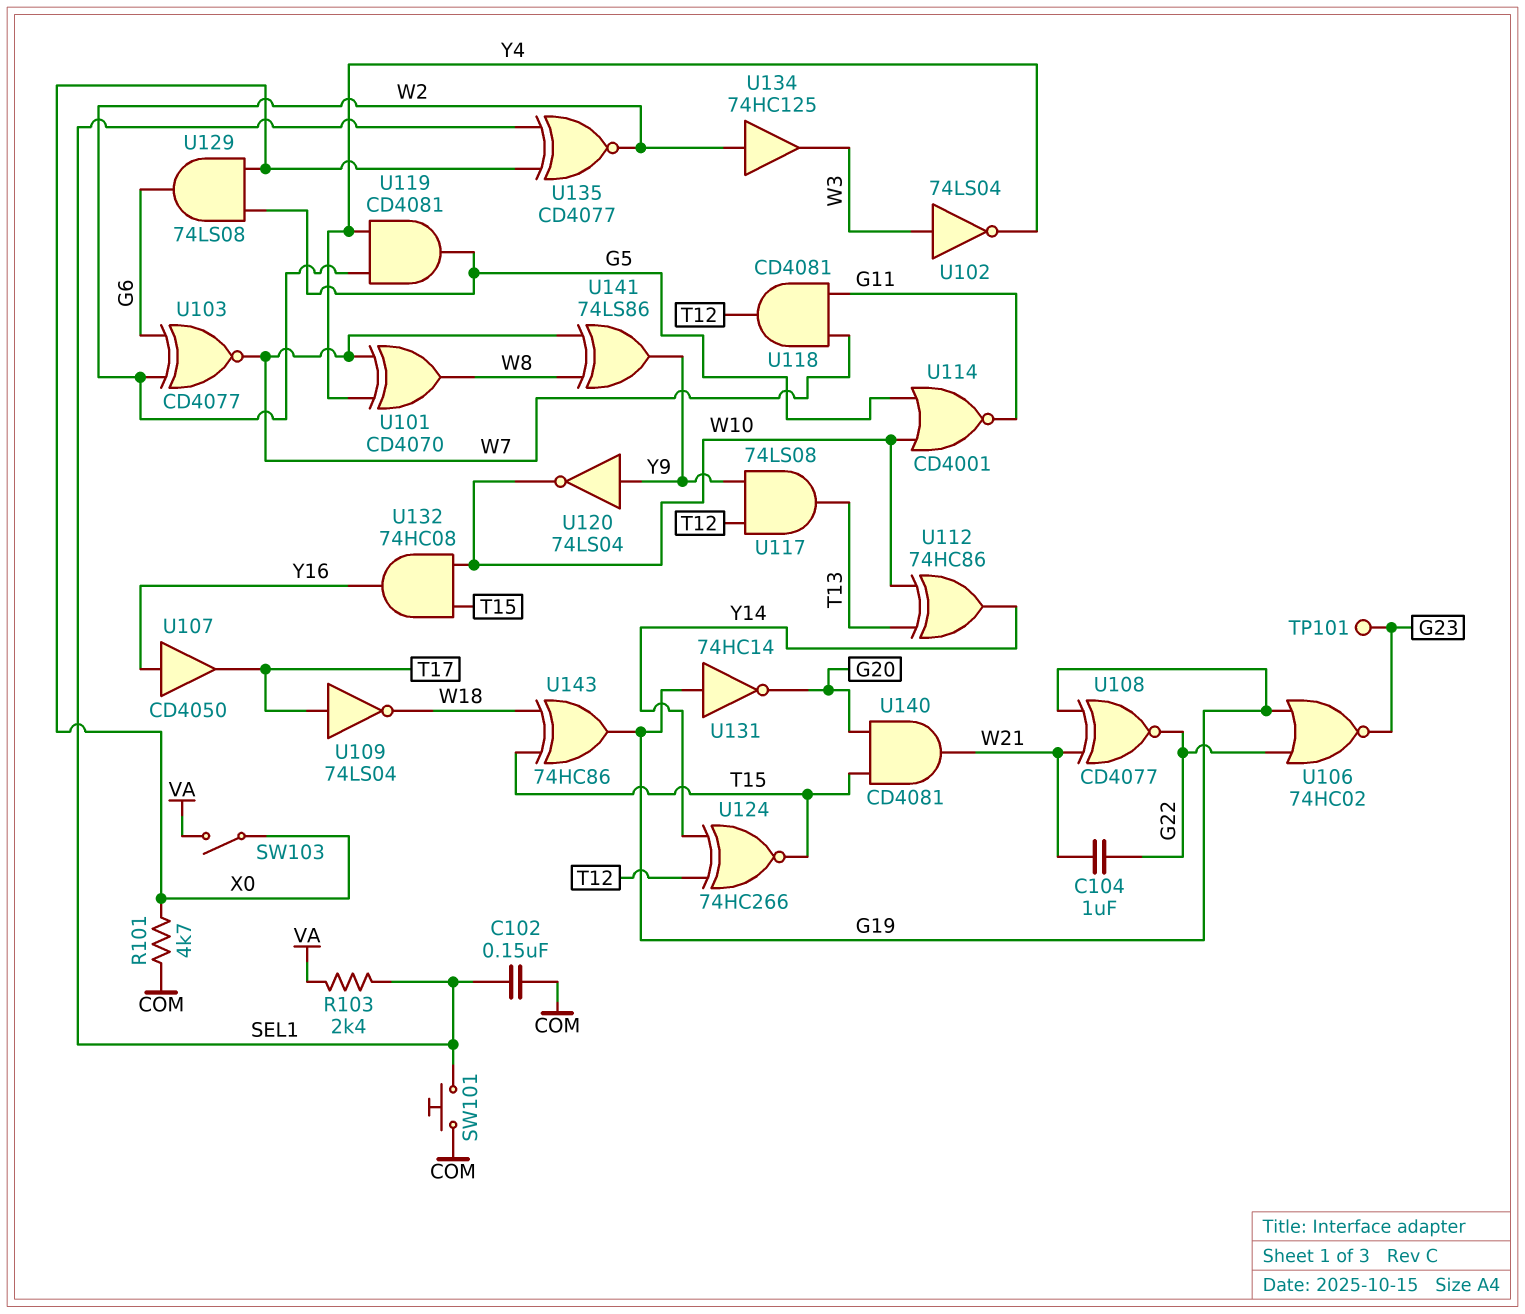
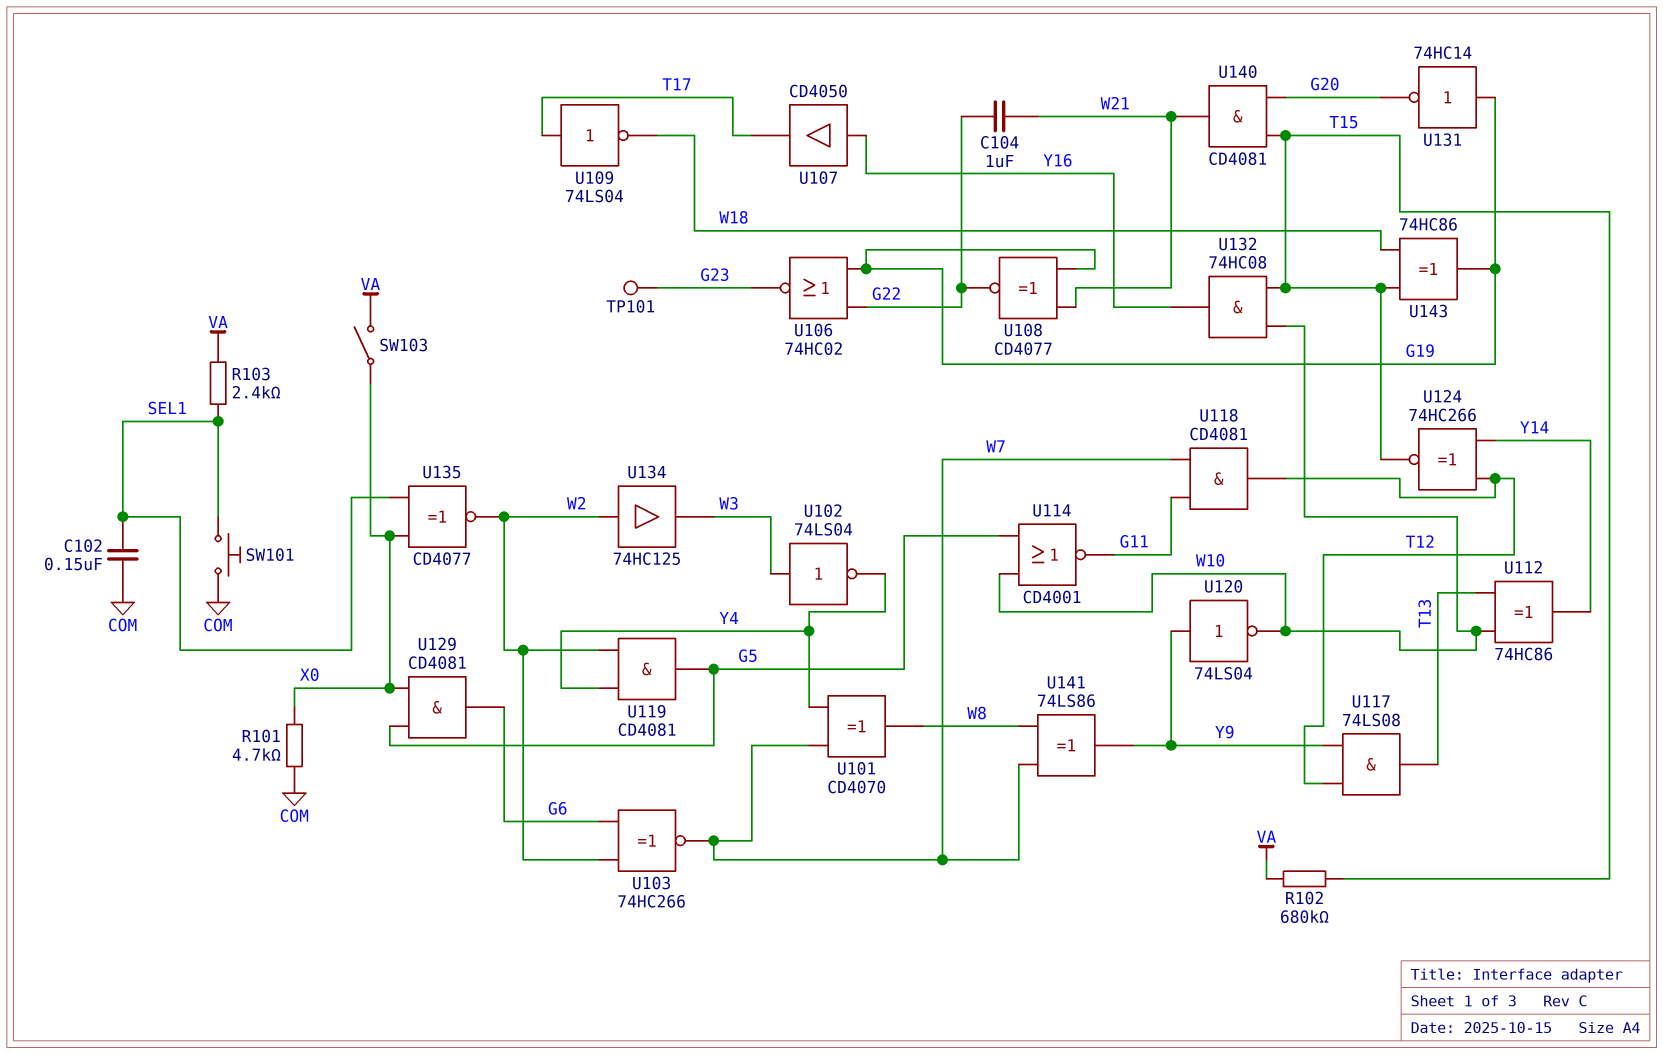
R102: none -> 680k (T15, VA)
U103: XNOR CD4077 (in G6, in W2, out W7) -> XNOR 74HC266 (in G6, in W2, out W7)
U129: AND 74LS08 (in G5, in X0, out G6) -> AND CD4081 (in G5, in X0, out G6)

